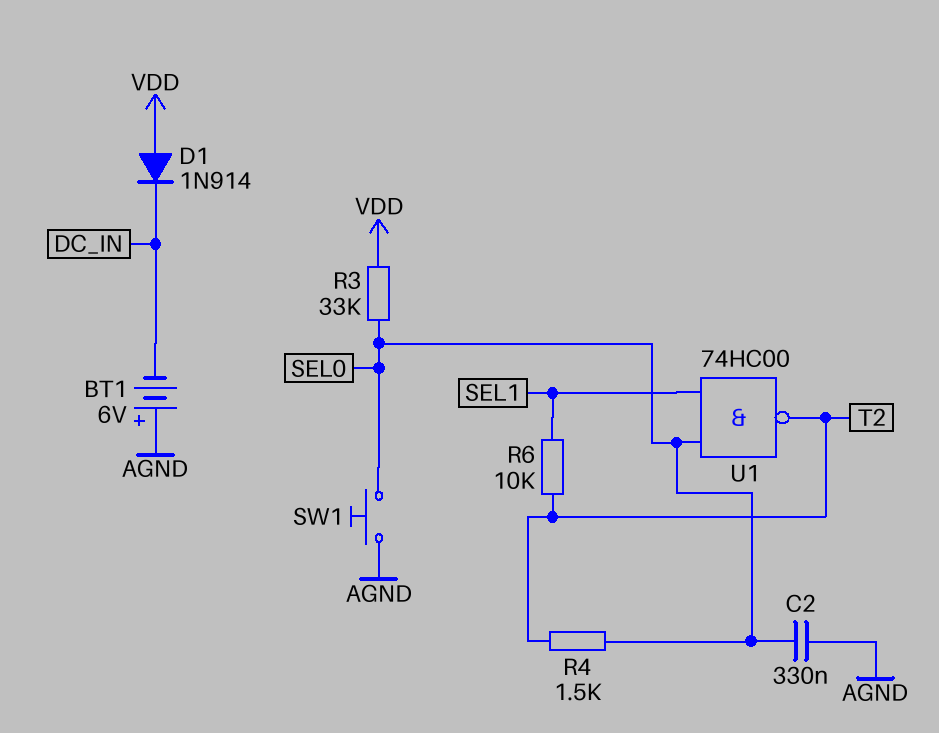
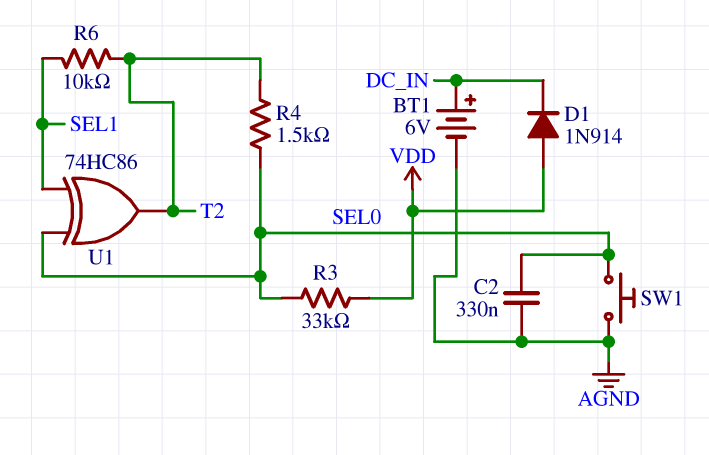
BT1: 6V (plus AGND, minus DC_IN) -> 6V (plus DC_IN, minus AGND)
U1: NAND 74HC00 (in SEL0, in SEL1, out T2) -> XOR 74HC86 (in SEL0, in SEL1, out T2)

